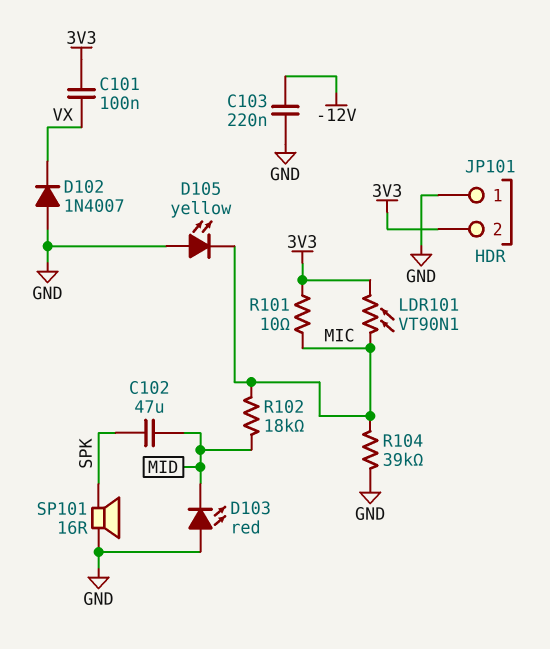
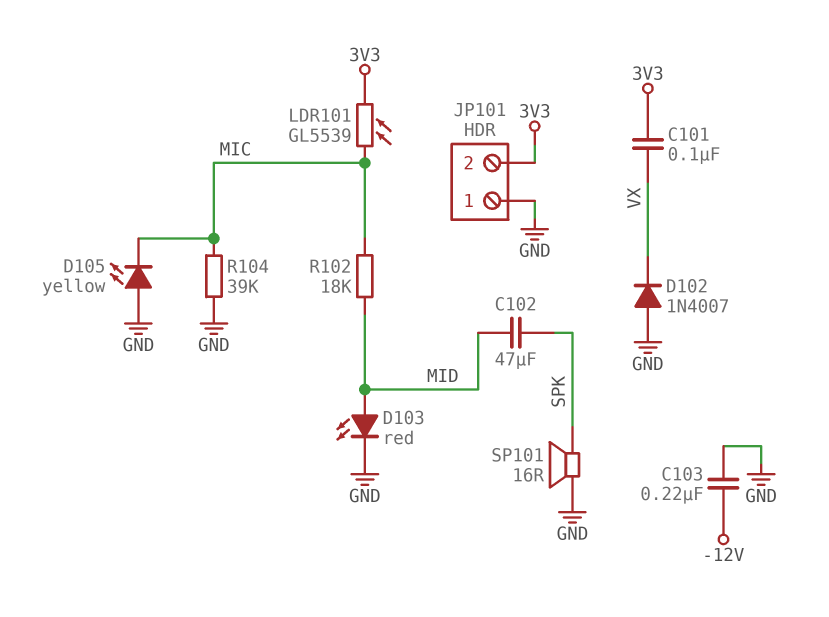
D103: LED red (A GND, K MID) -> LED red (A MID, K GND)
LDR101: VT90N1 (3V3, MIC) -> GL5539 (3V3, MIC)
R101: 10 (3V3, MIC) -> none

